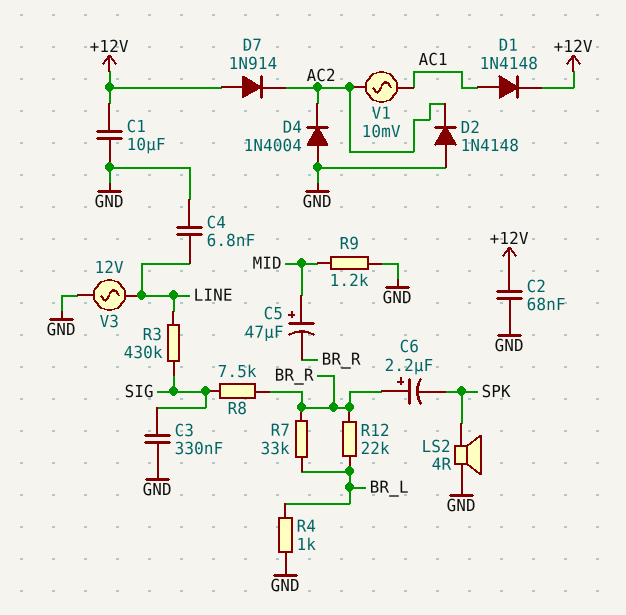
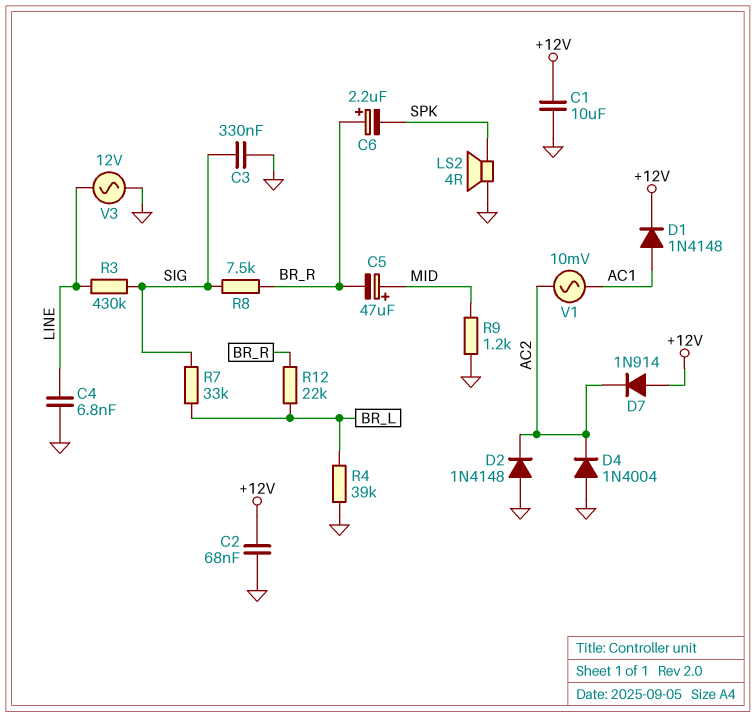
R4: 1k (BR_L, GND) -> 39k (BR_L, GND)
R7: 33k (BR_L, BR_R) -> 33k (BR_L, SIG)

